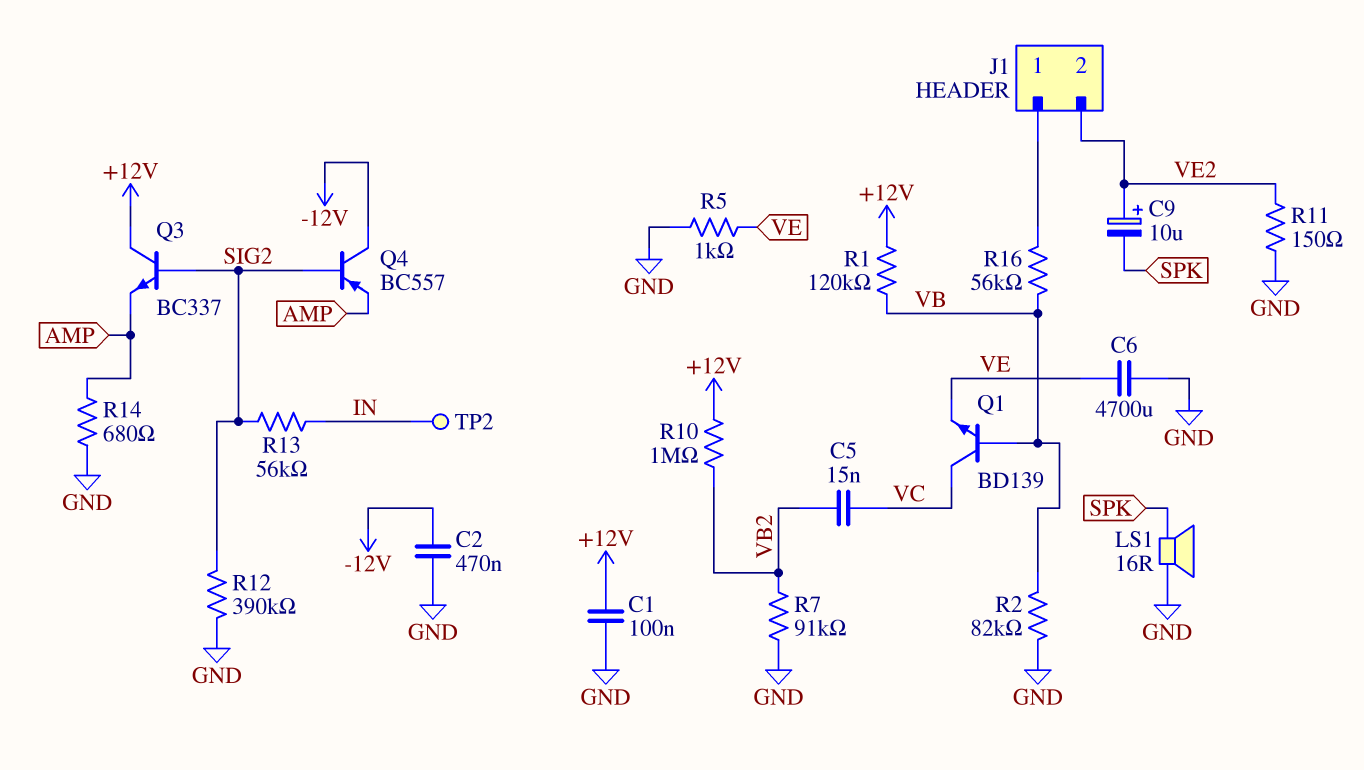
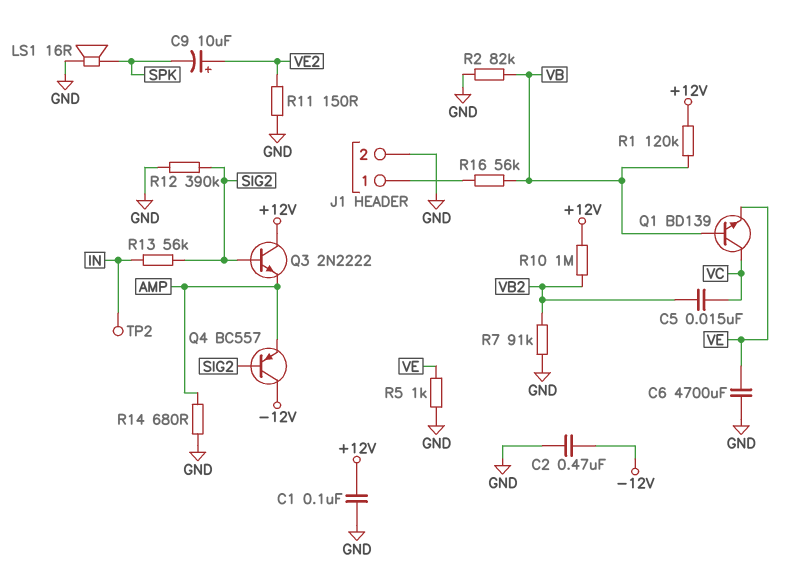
J1 pin 2: VE2 -> GND
Q3: NPN BC337 (B SIG2, C +12V, E AMP) -> NPN 2N2222 (B SIG2, C +12V, E AMP)

